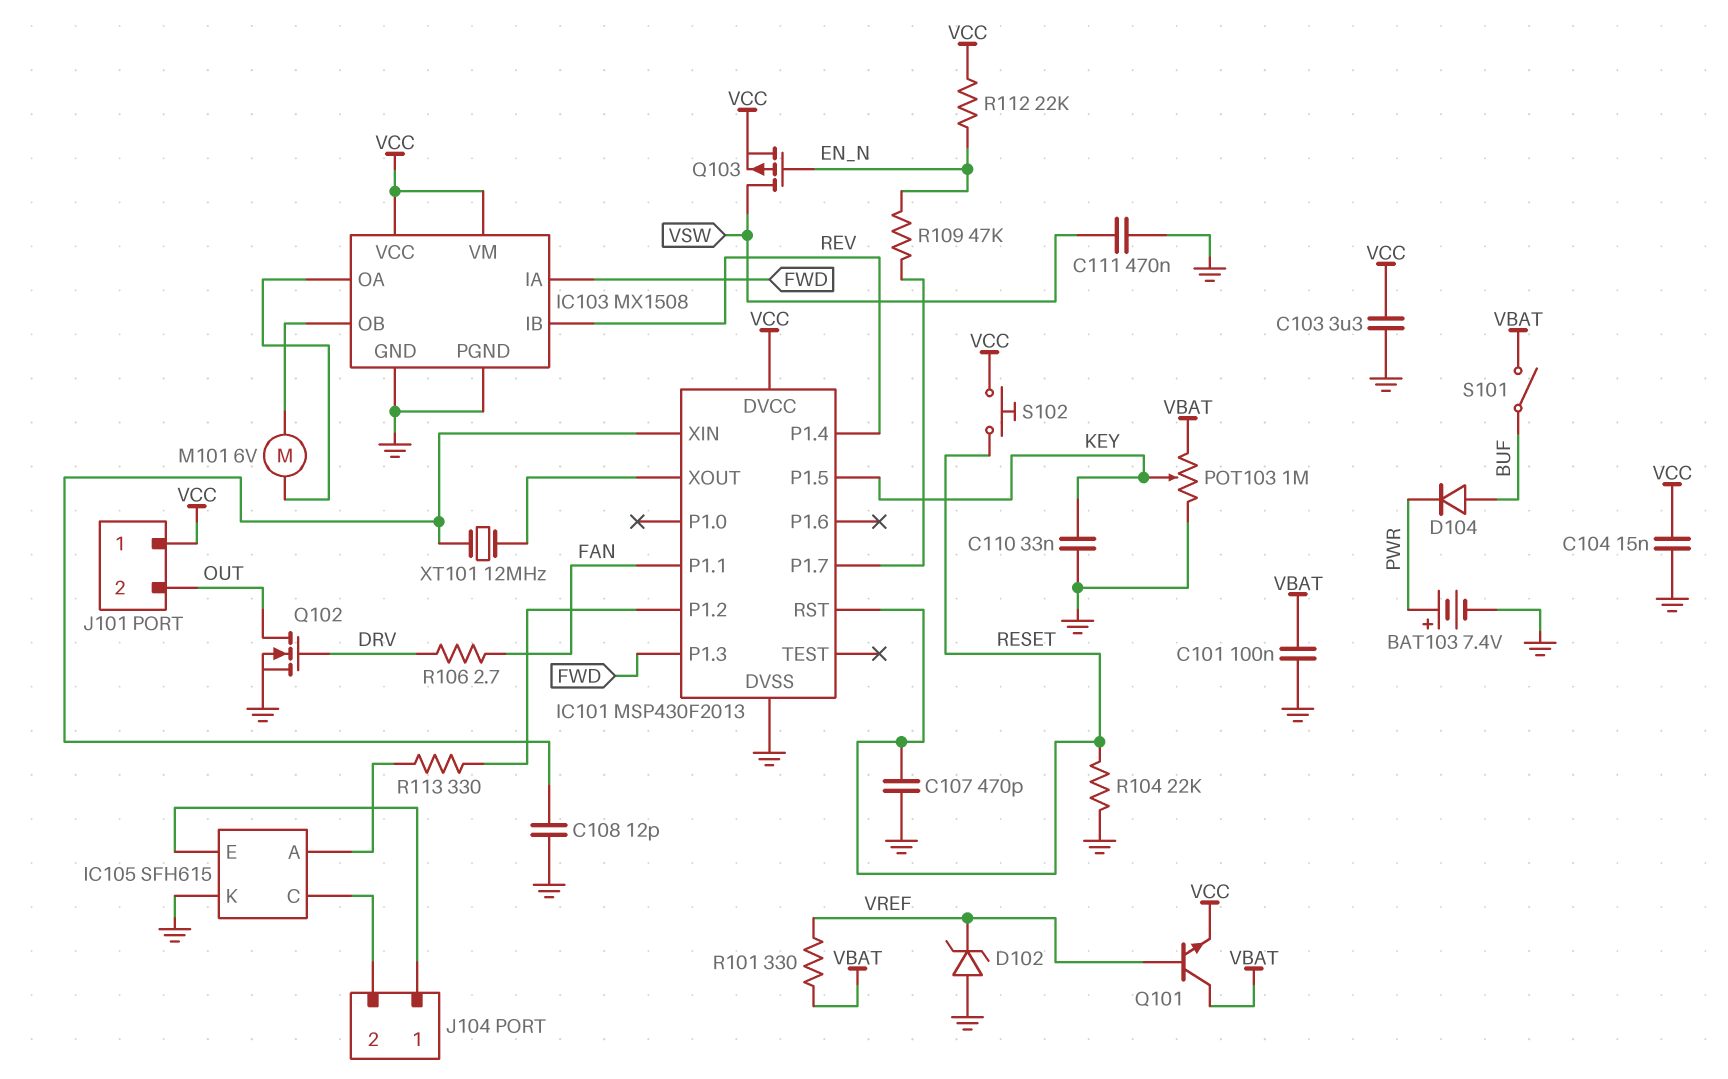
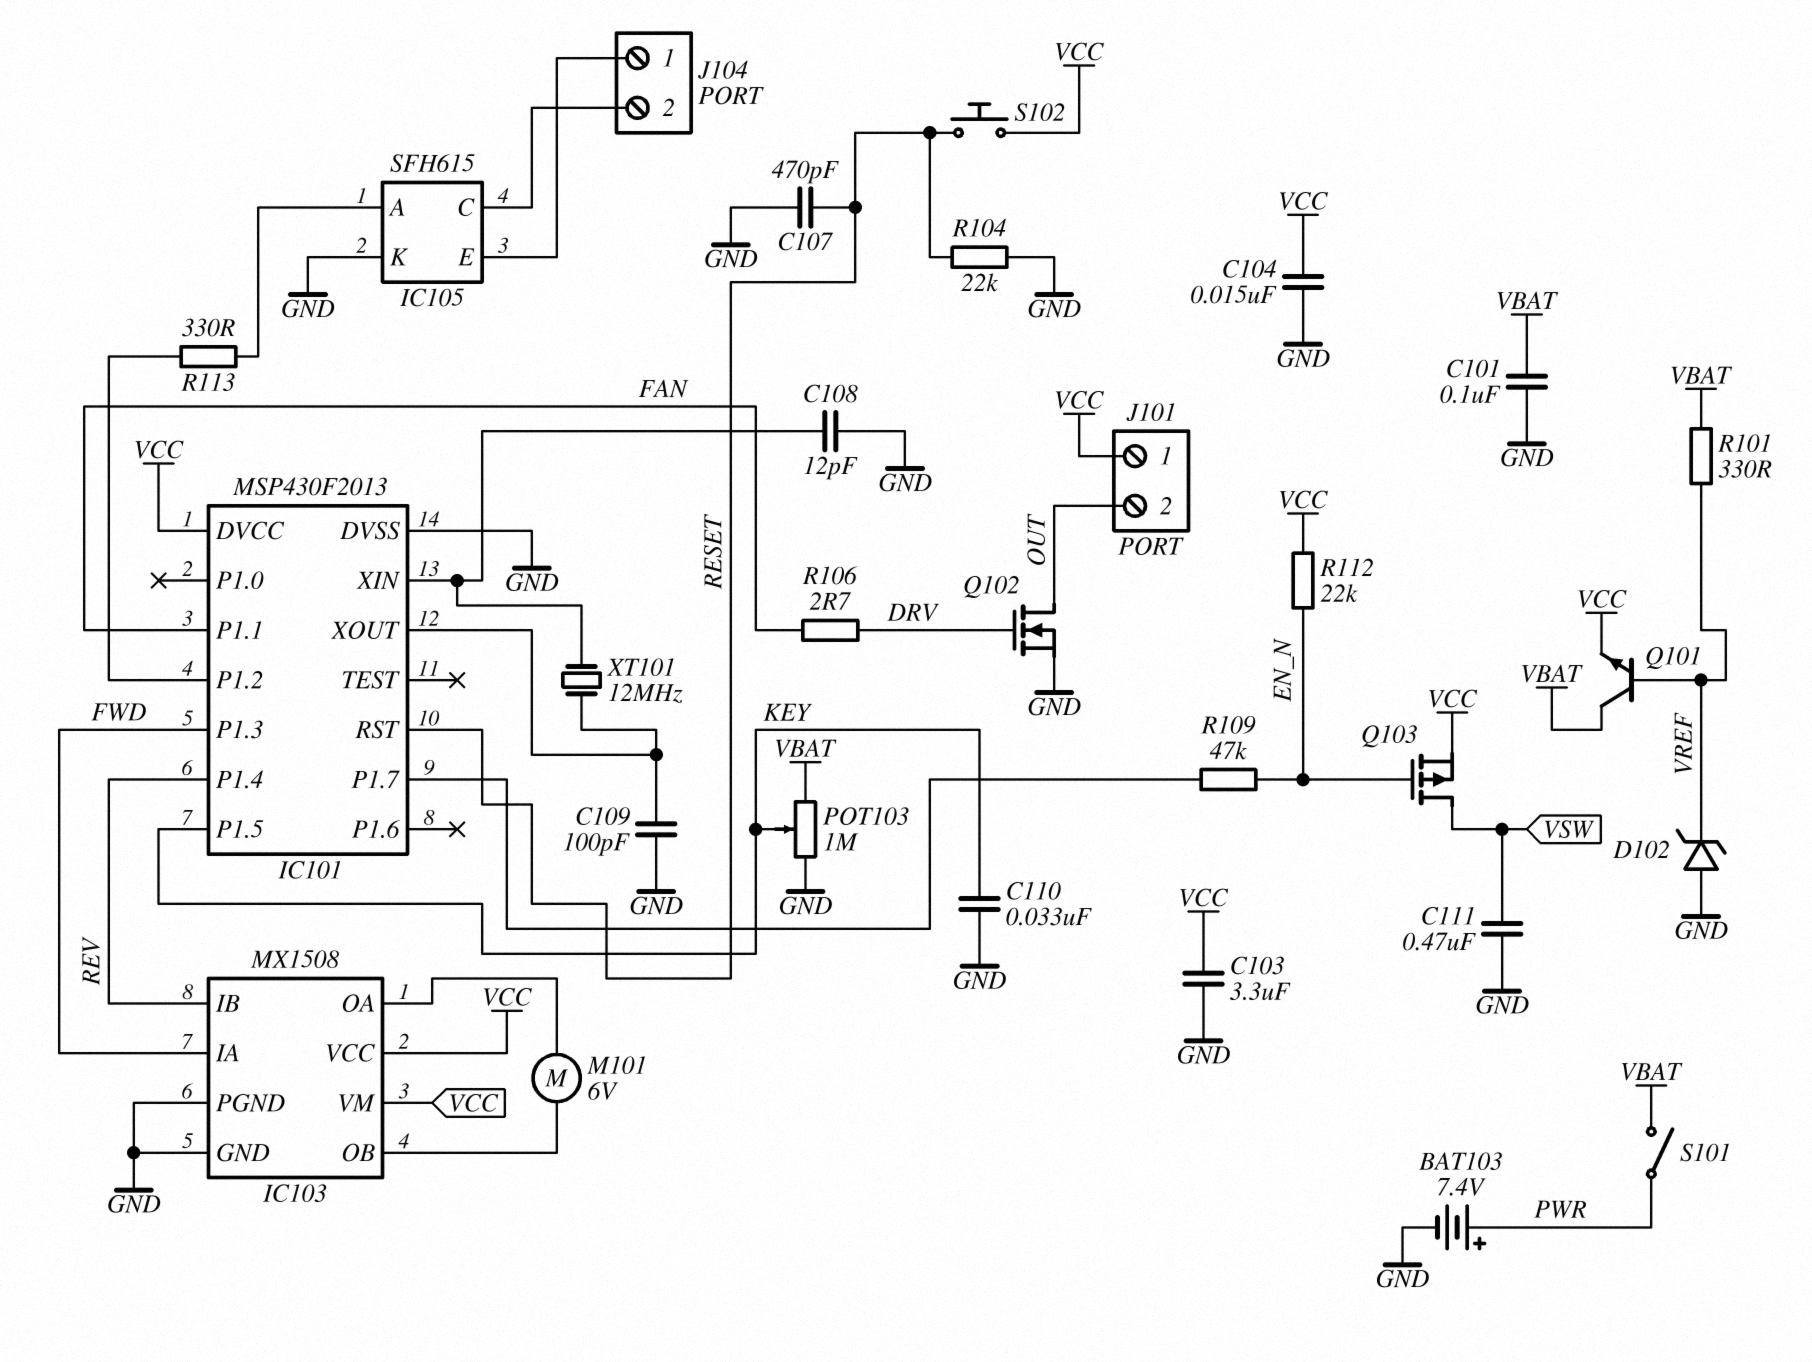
C109: none -> 100pF (GND, IC101/XOUT)
D104: diode (A BUF, K PWR) -> none
S101: switch (BUF, VBAT) -> switch (PWR, VBAT)

